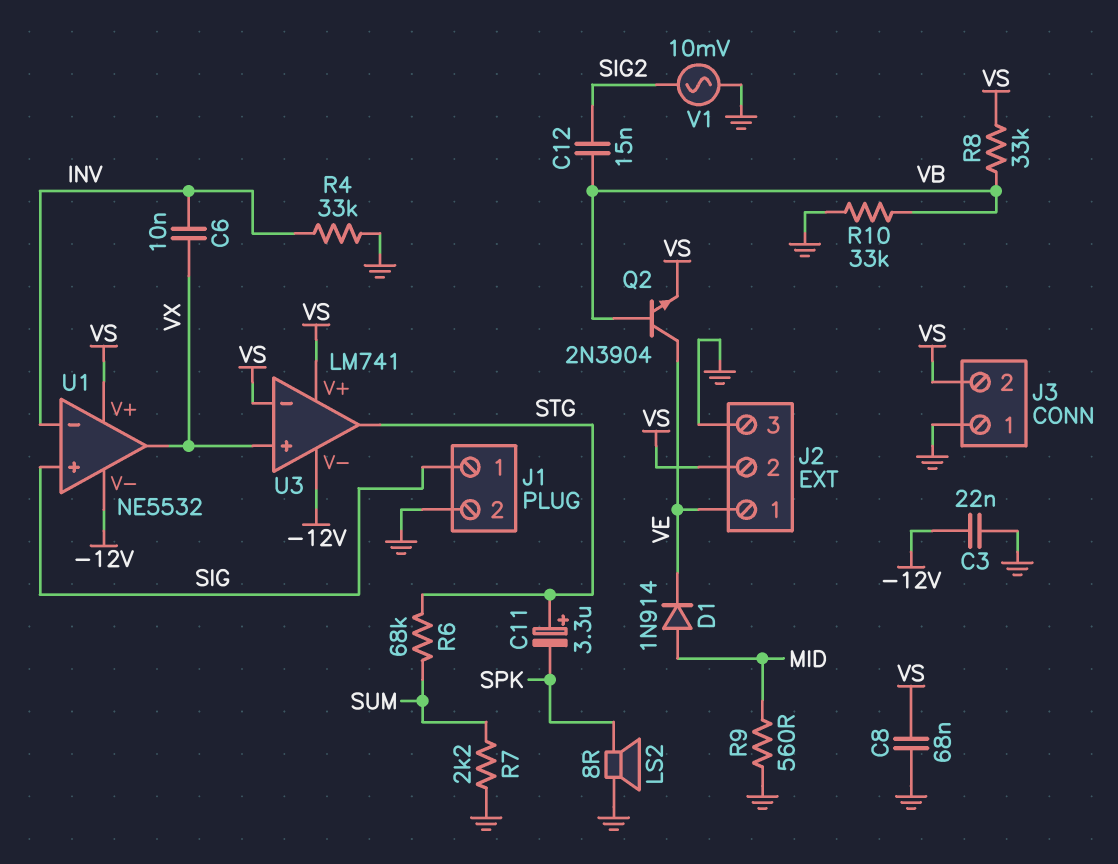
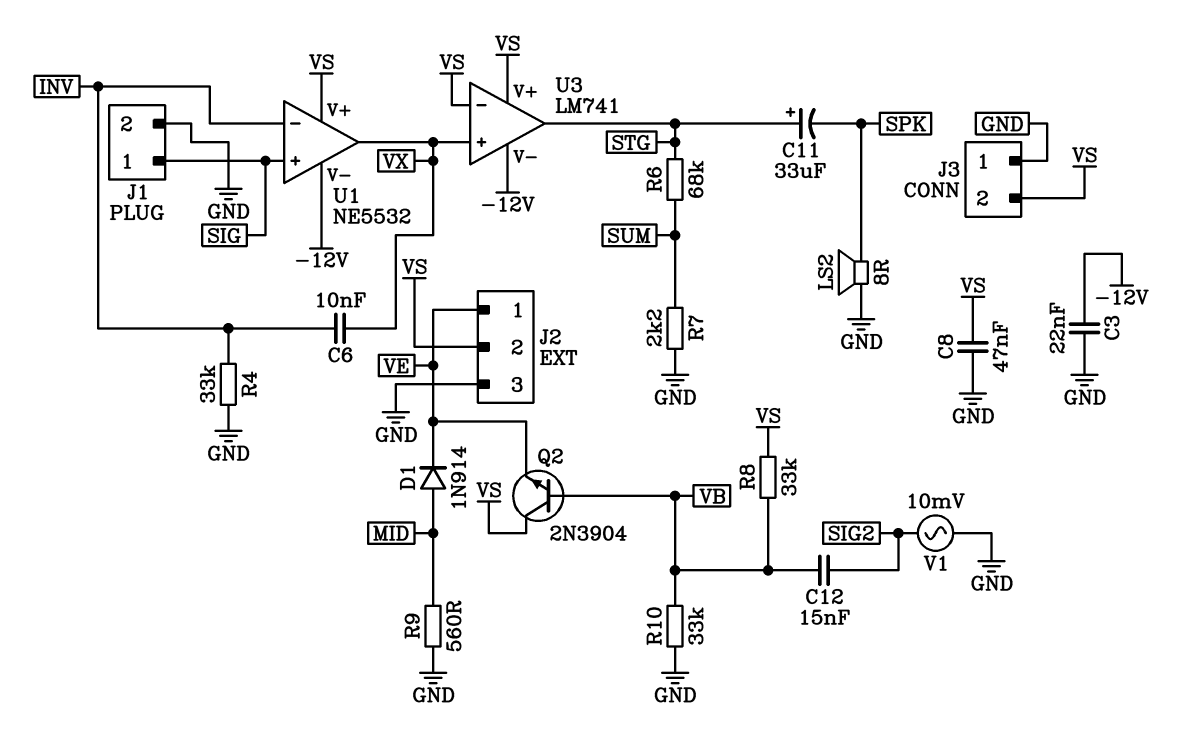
C8: 68nF (GND, VS) -> 47nF (GND, VS)
C11: 3.3uF (plus STG, minus SPK) -> 33uF (plus STG, minus SPK)
Q2: NPN 2N3904 (B VB, C VE, E VS) -> NPN 2N3904 (B VB, C VS, E VE)

